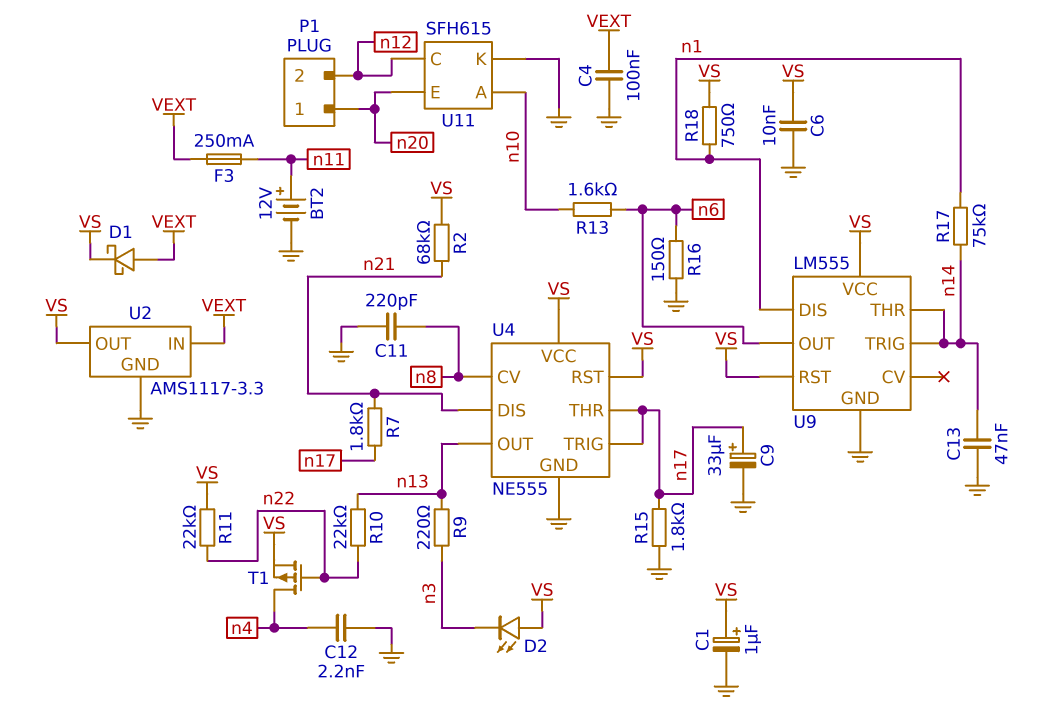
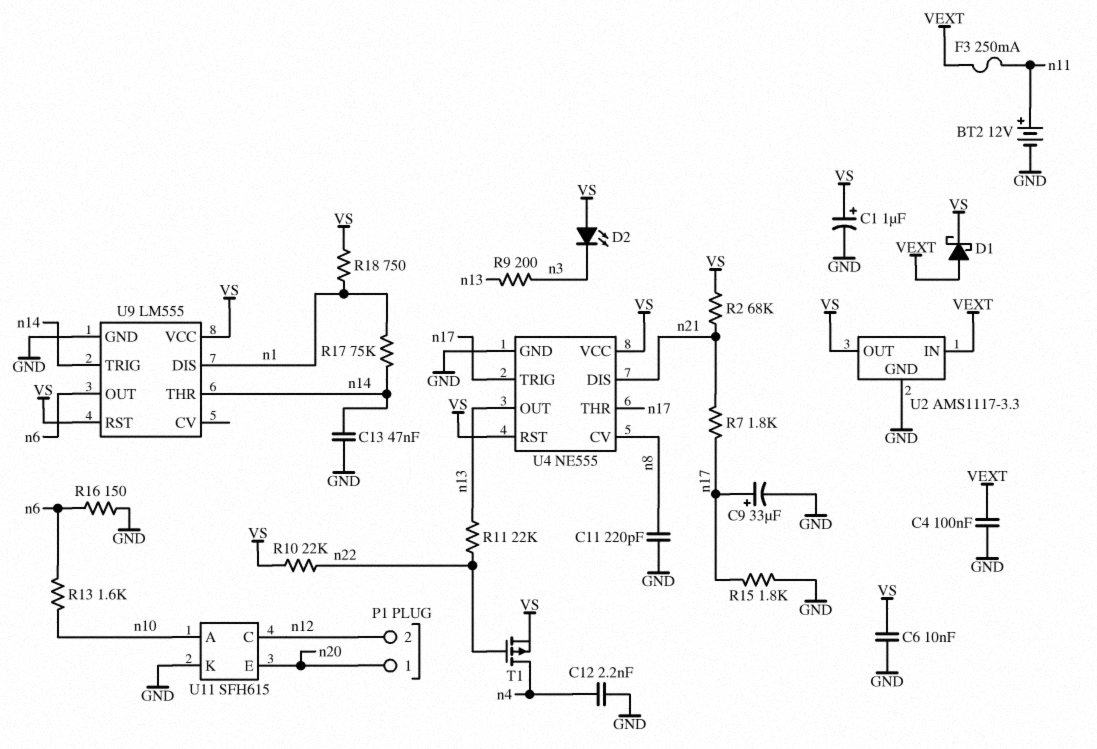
R9: 220 (n3, n13) -> 200 (n3, n13)
R10: 22k (n13, n22) -> 22k (VS, n22)
R11: 22k (VS, n22) -> 22k (n13, n22)

